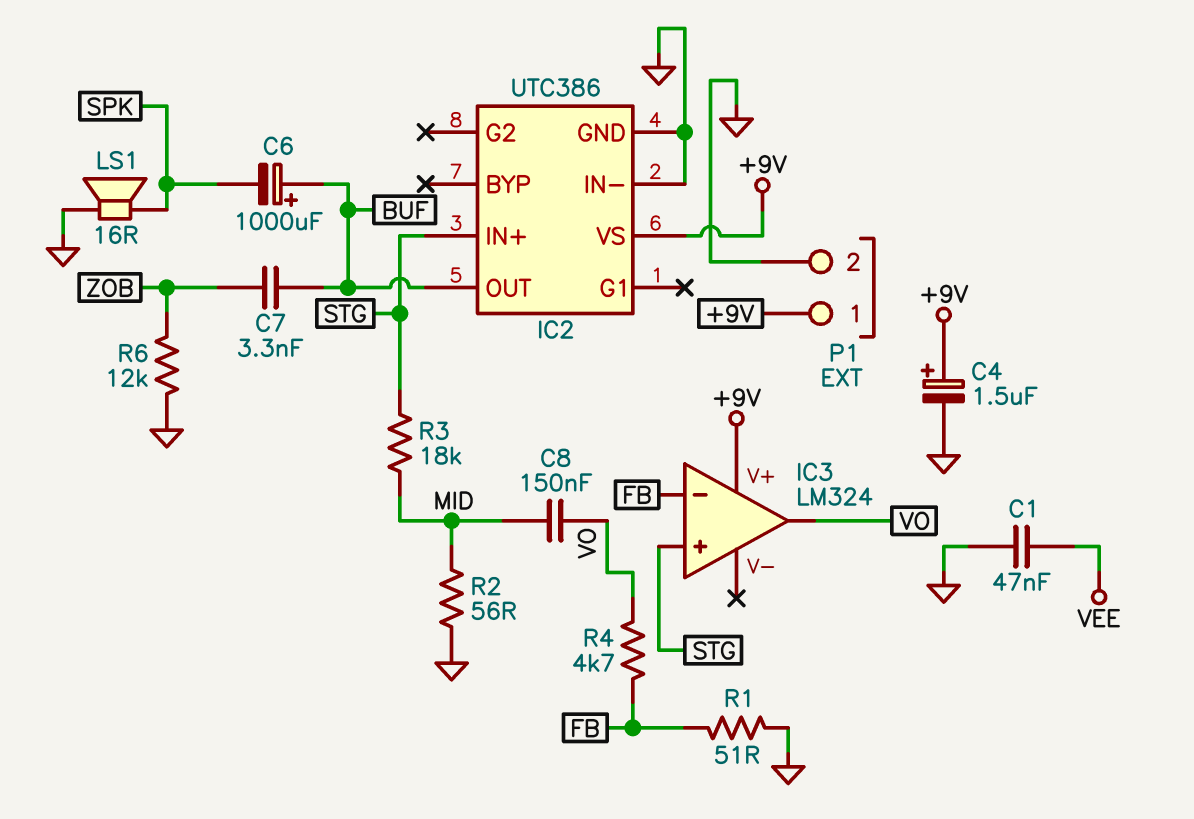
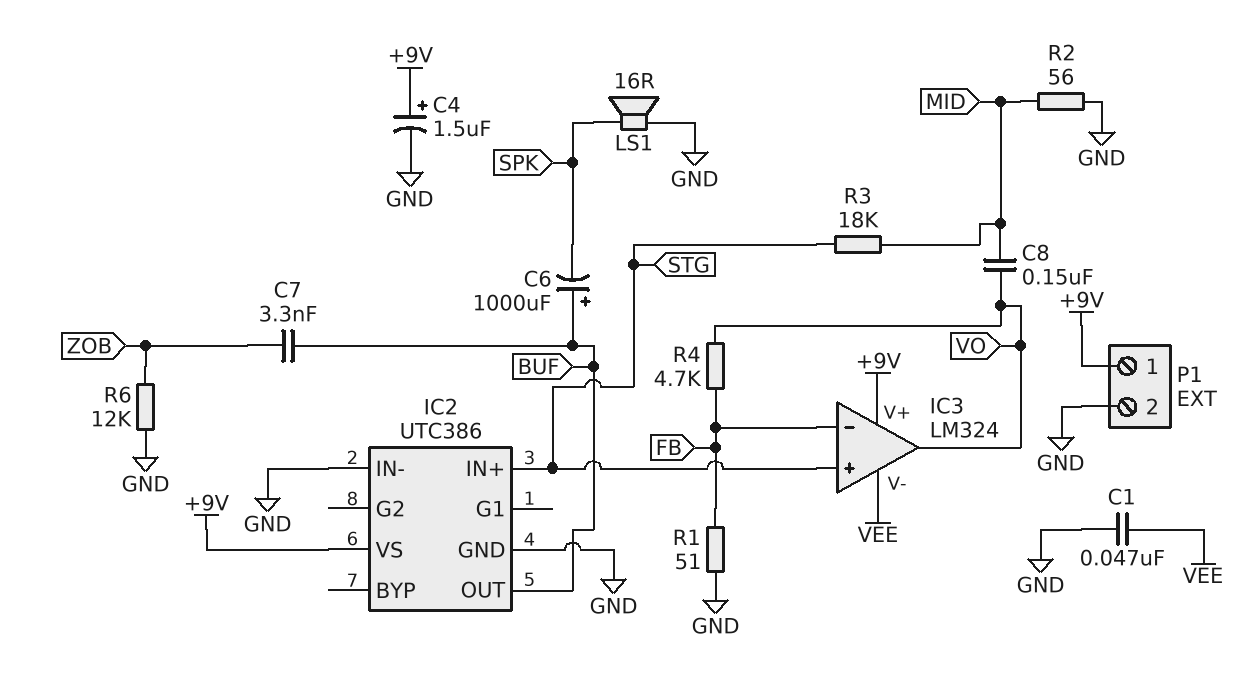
IC3 pin V-: none -> VEE

